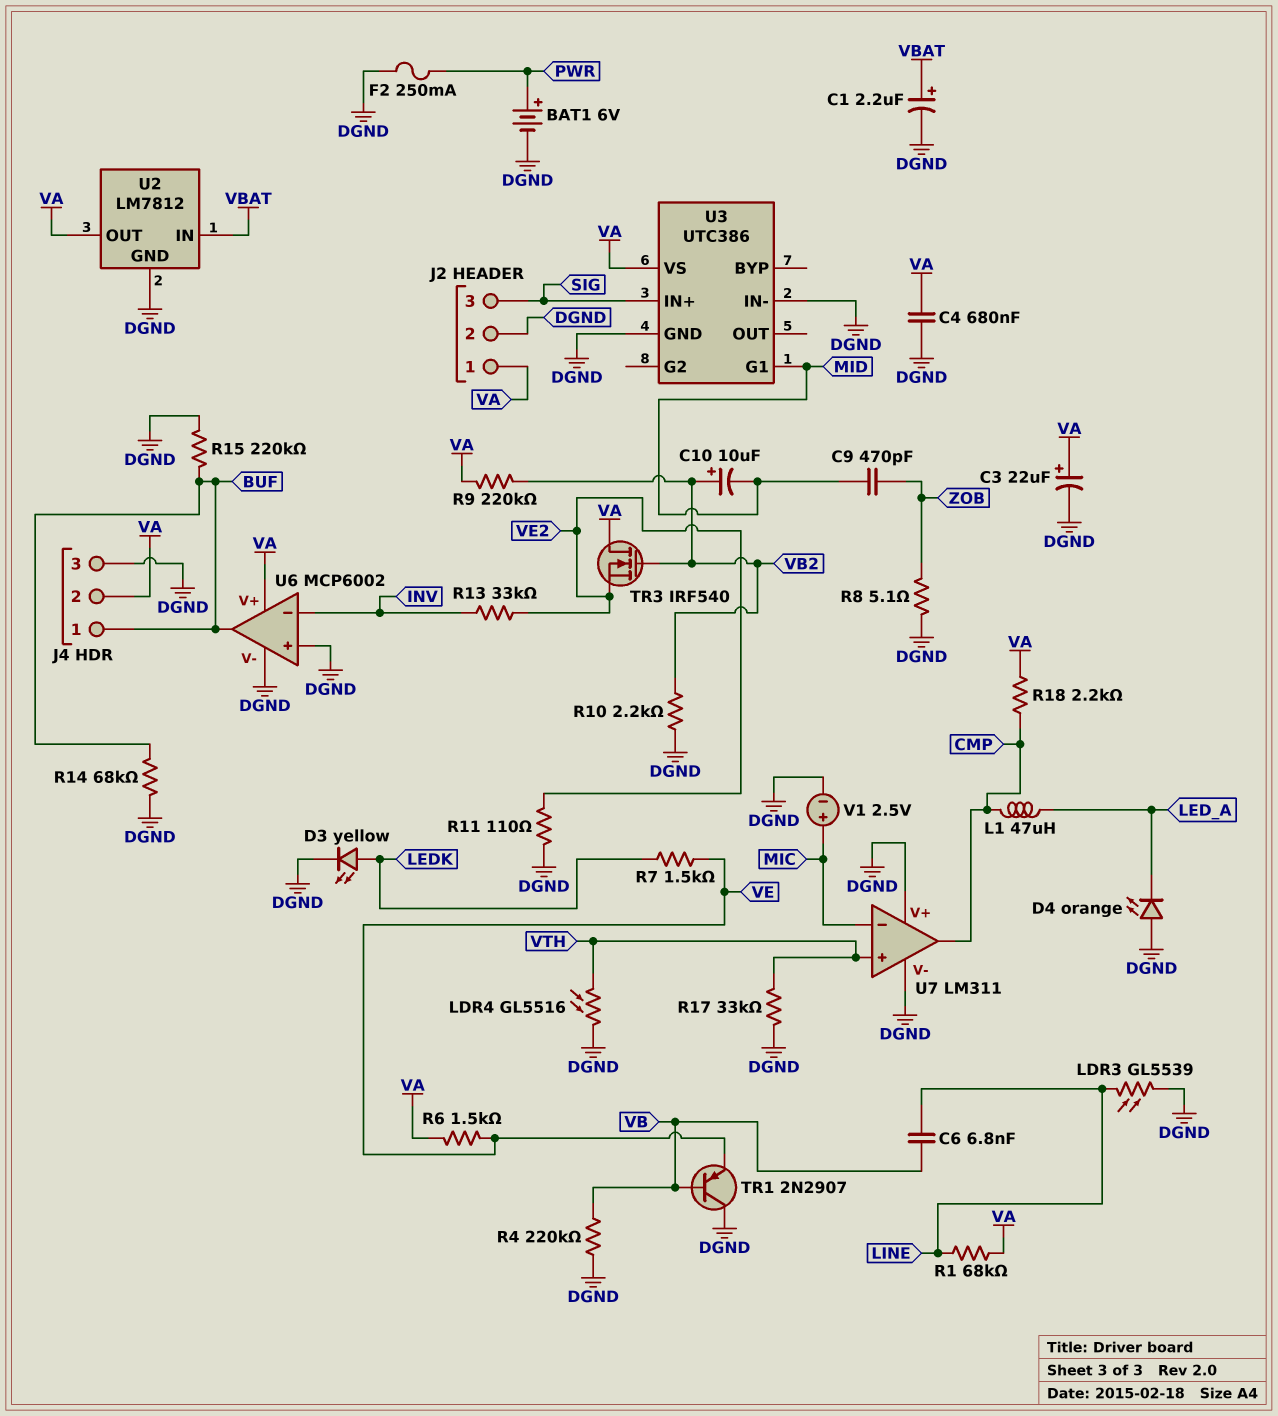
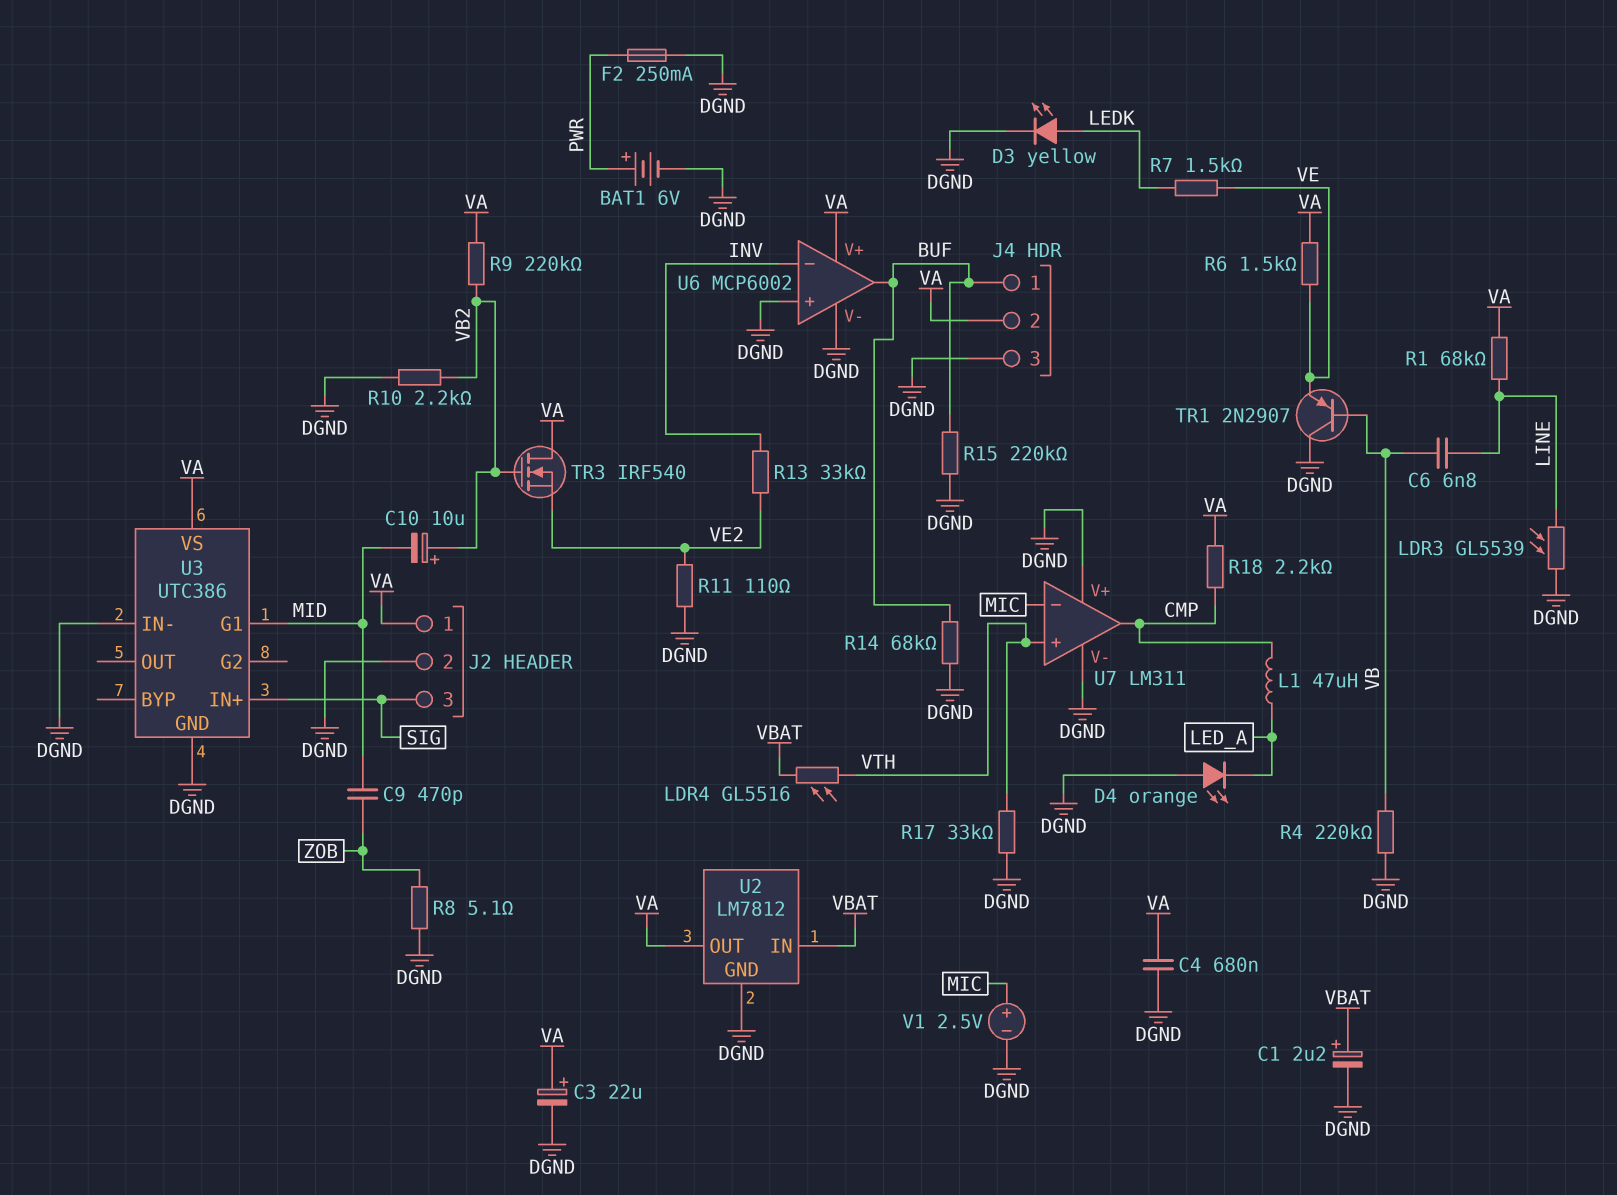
LDR4: GL5516 (DGND, VTH) -> GL5516 (VBAT, VTH)

